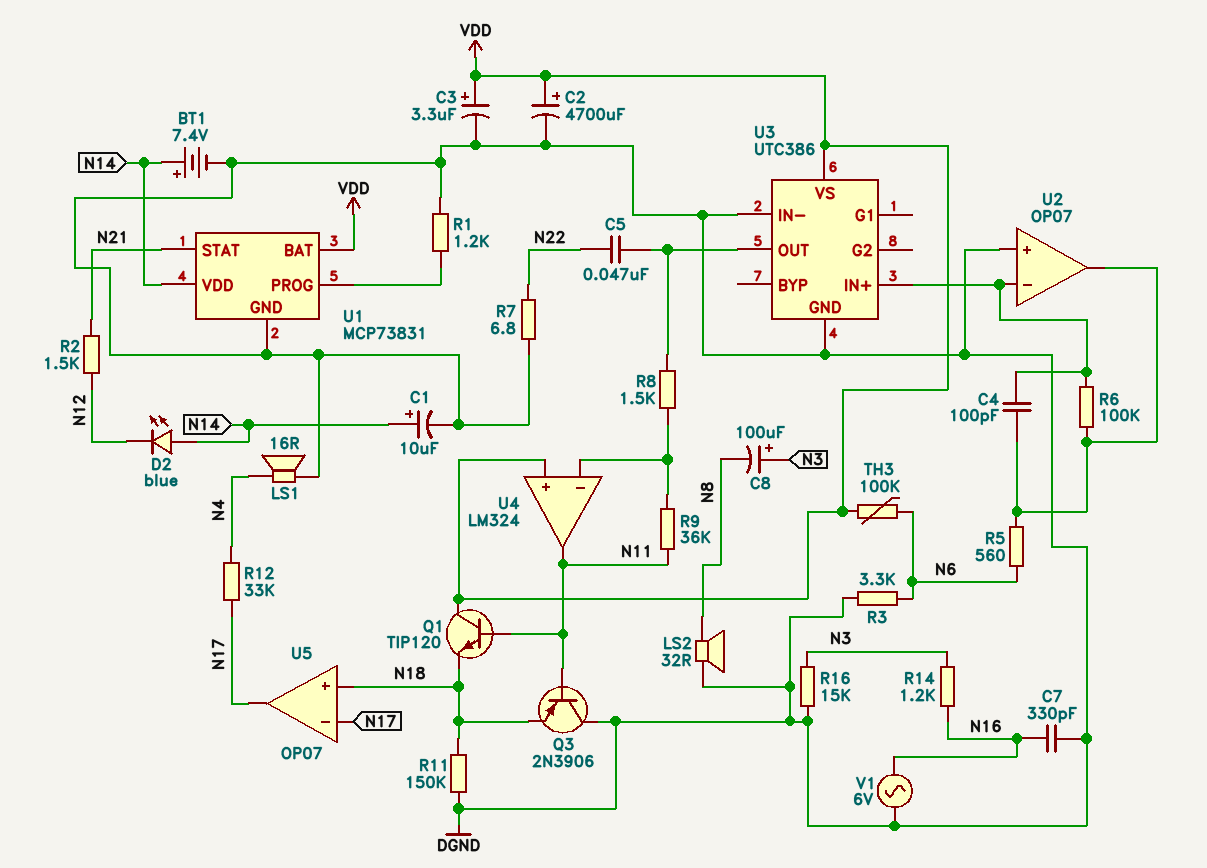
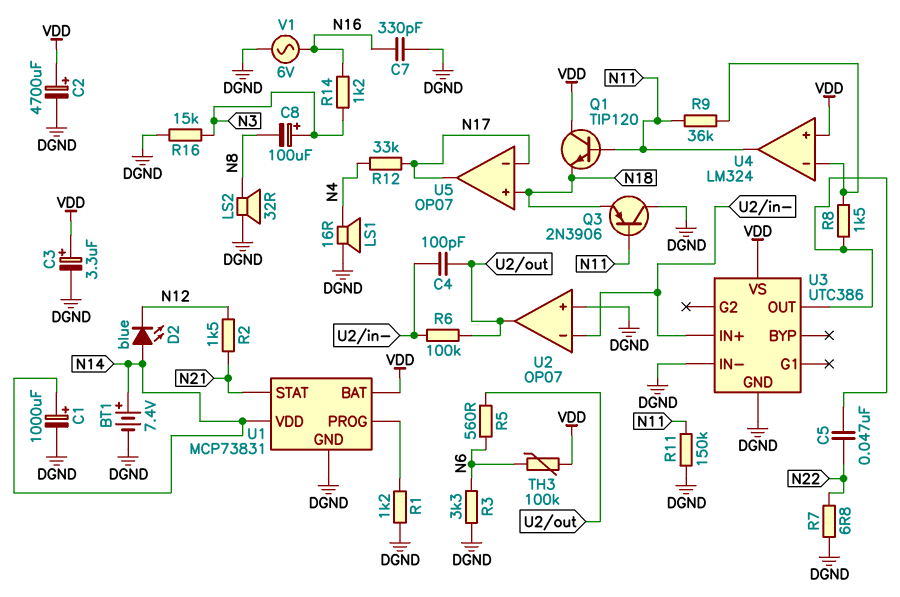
C1: 10uF (plus N14, minus DGND) -> 1000uF (plus N14, minus DGND)
R11: 150k (DGND, N18) -> 150k (DGND, N11)

